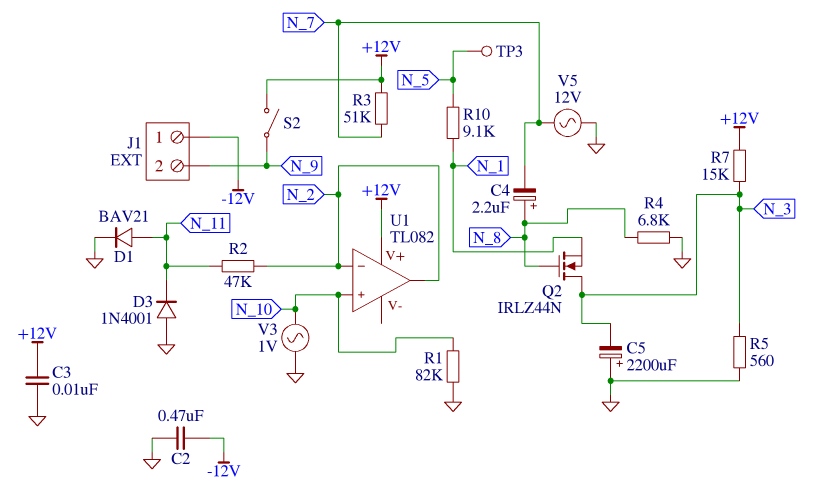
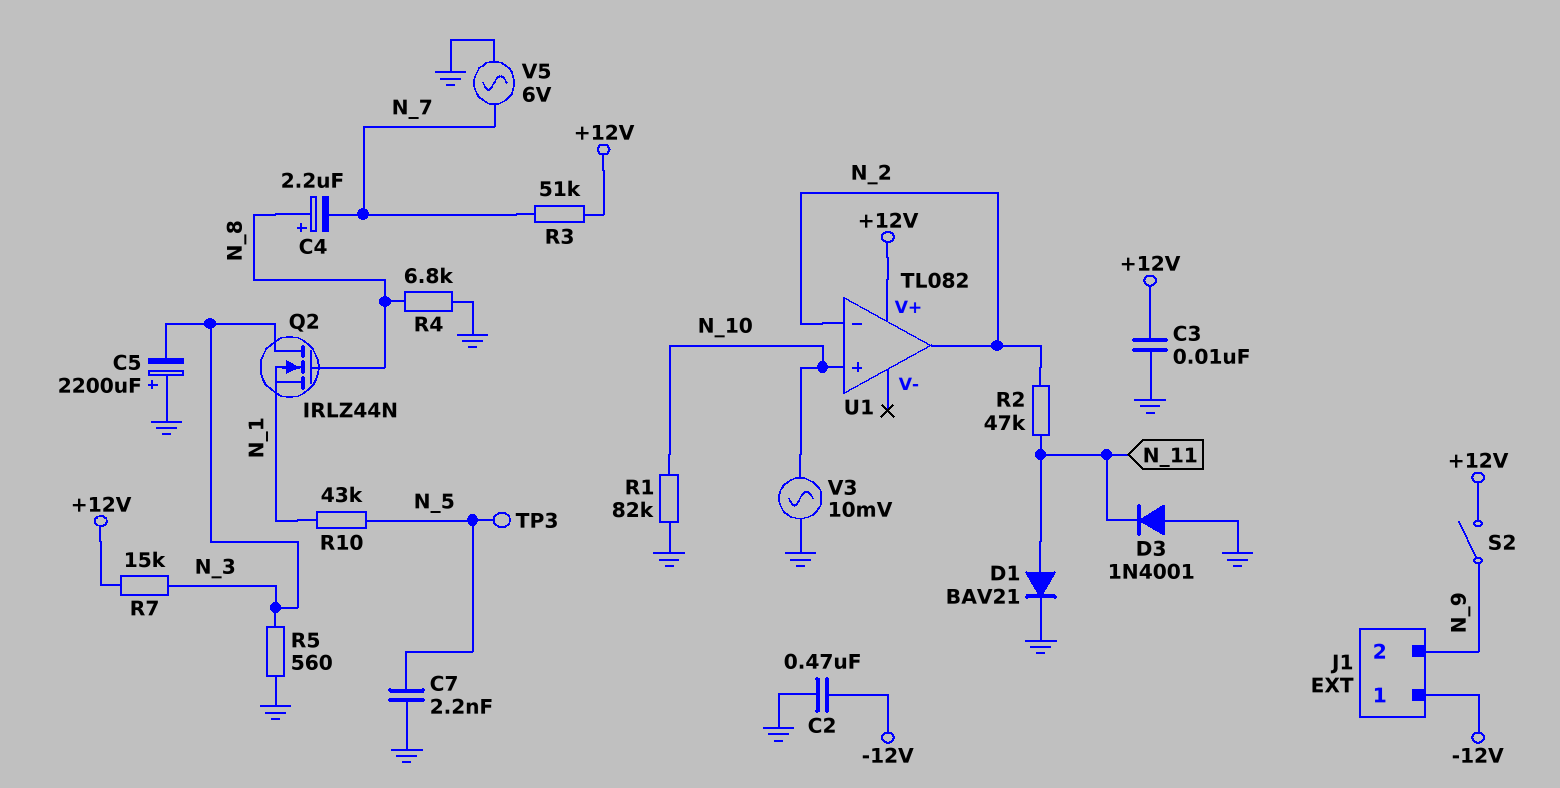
C7: none -> 2.2nF (GND, N_5)
R10: 9.1k (N_1, N_5) -> 43k (N_1, N_5)
V3: AC 1V (GND, N_10) -> AC 10mV (GND, N_10)
V5: AC 12V (GND, N_7) -> AC 6V (GND, N_7)

